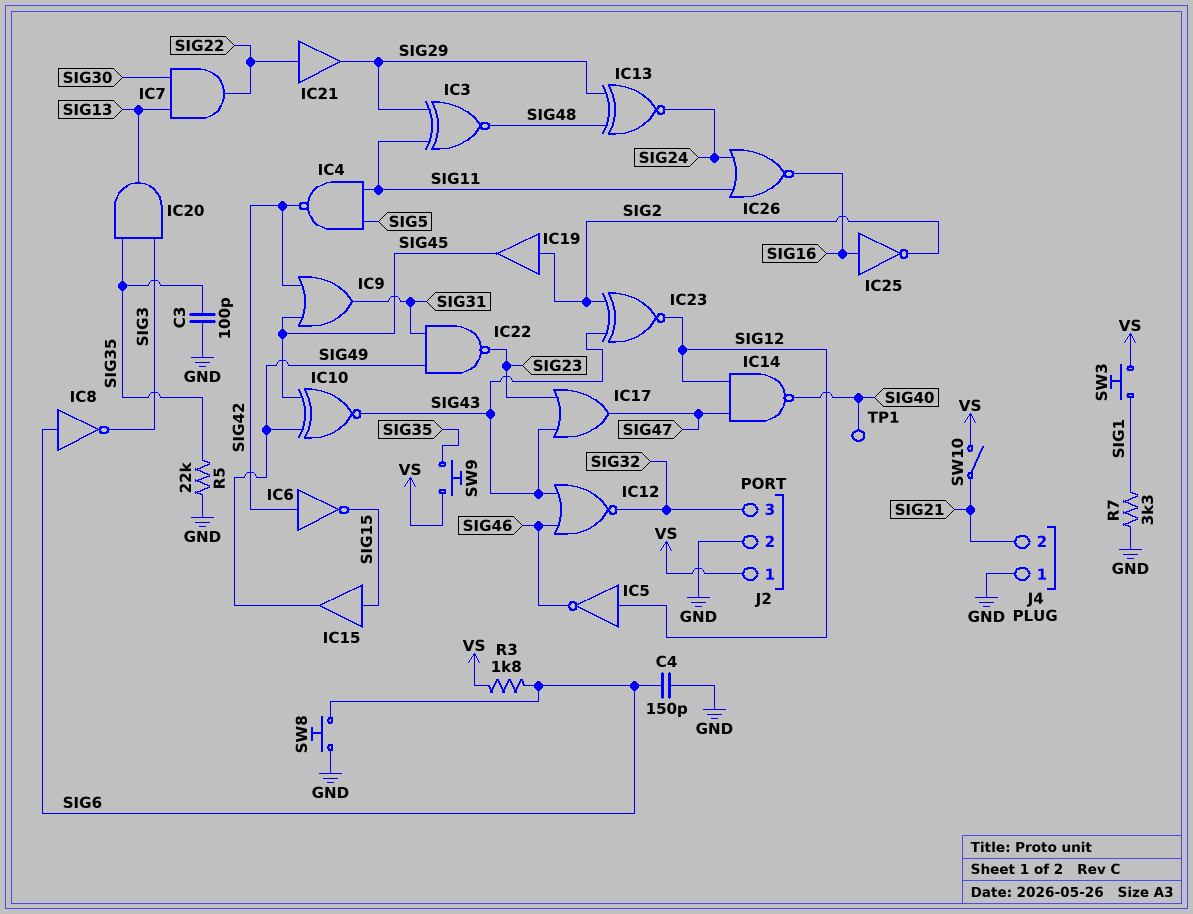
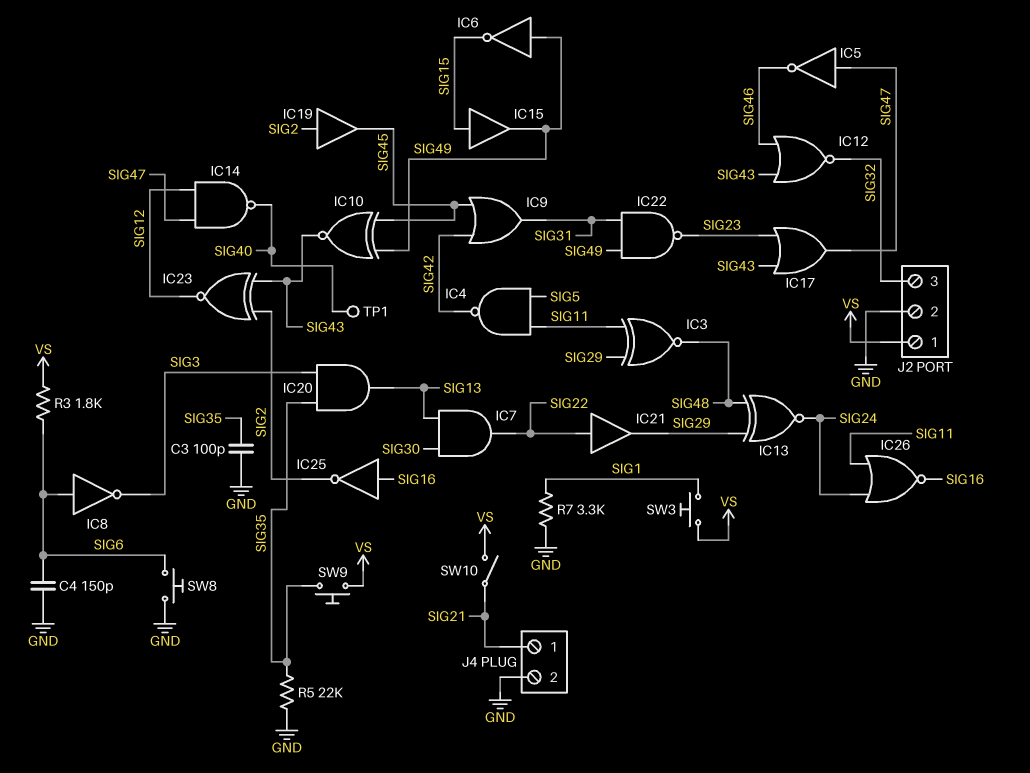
IC5: NOT (in SIG12, out SIG46) -> NOT (in SIG47, out SIG46)
IC6: NOT (in SIG42, out SIG15) -> NOT (in SIG49, out SIG15)
J4 pin 1: GND -> SIG21
J4 pin 2: SIG21 -> GND

